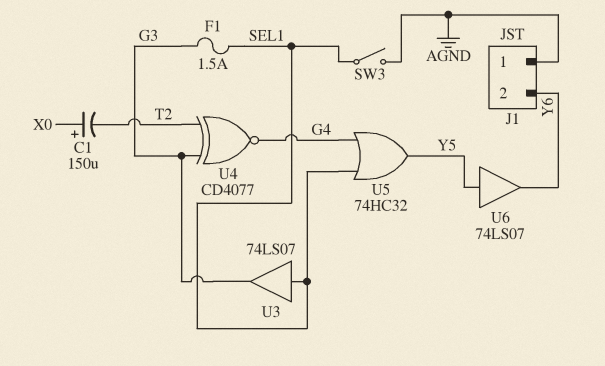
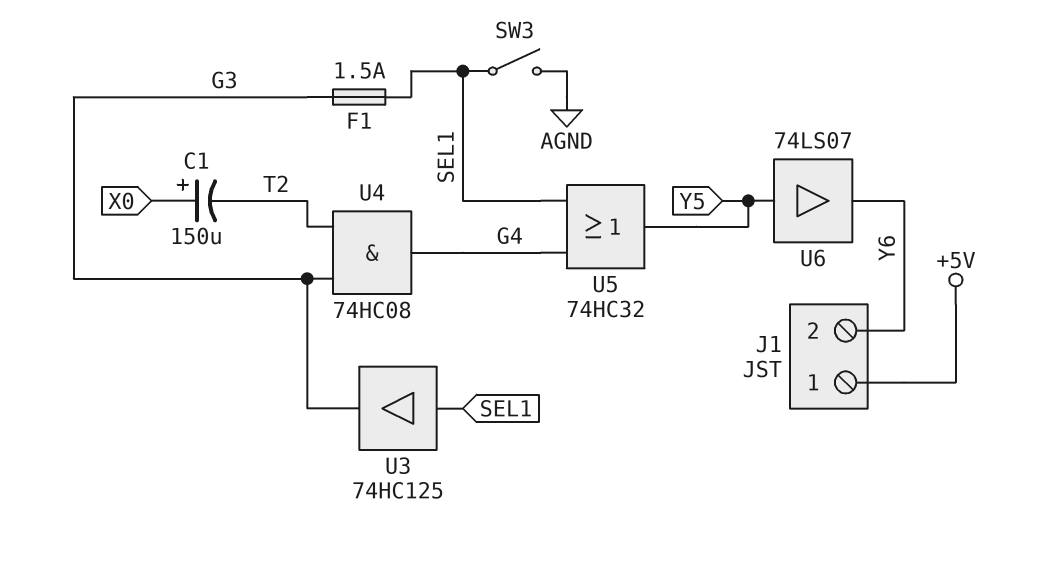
J1 pin 1: AGND -> +5V
U3: buffer 74LS07 (in SEL1, out G3) -> buffer 74HC125 (in SEL1, out G3)
U4: XNOR CD4077 (in G3, in T2, out G4) -> AND 74HC08 (in G3, in T2, out G4)

